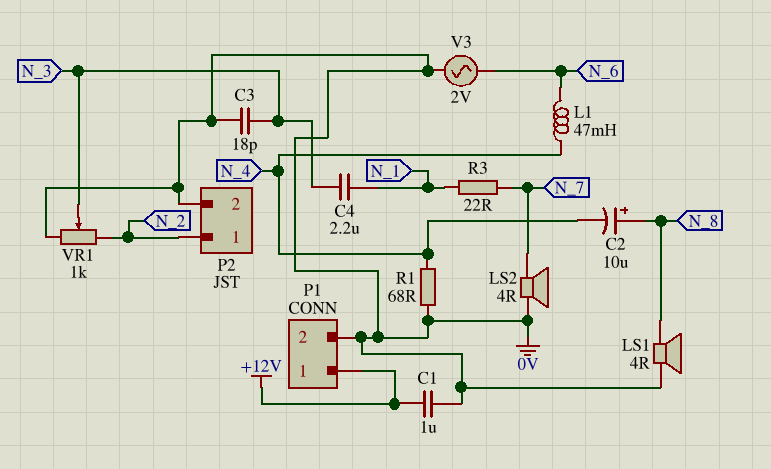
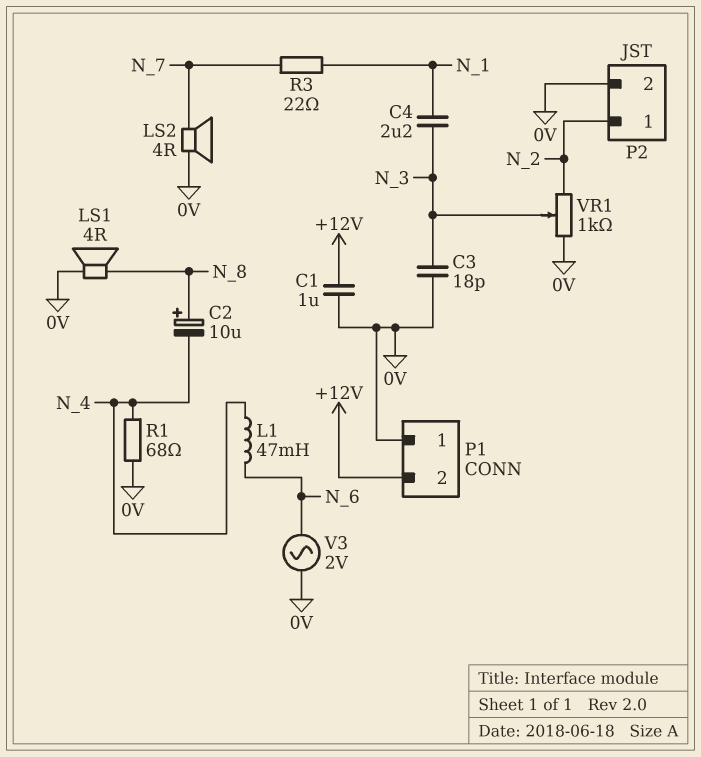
P1 pin 1: +12V -> 0V
P1 pin 2: 0V -> +12V

